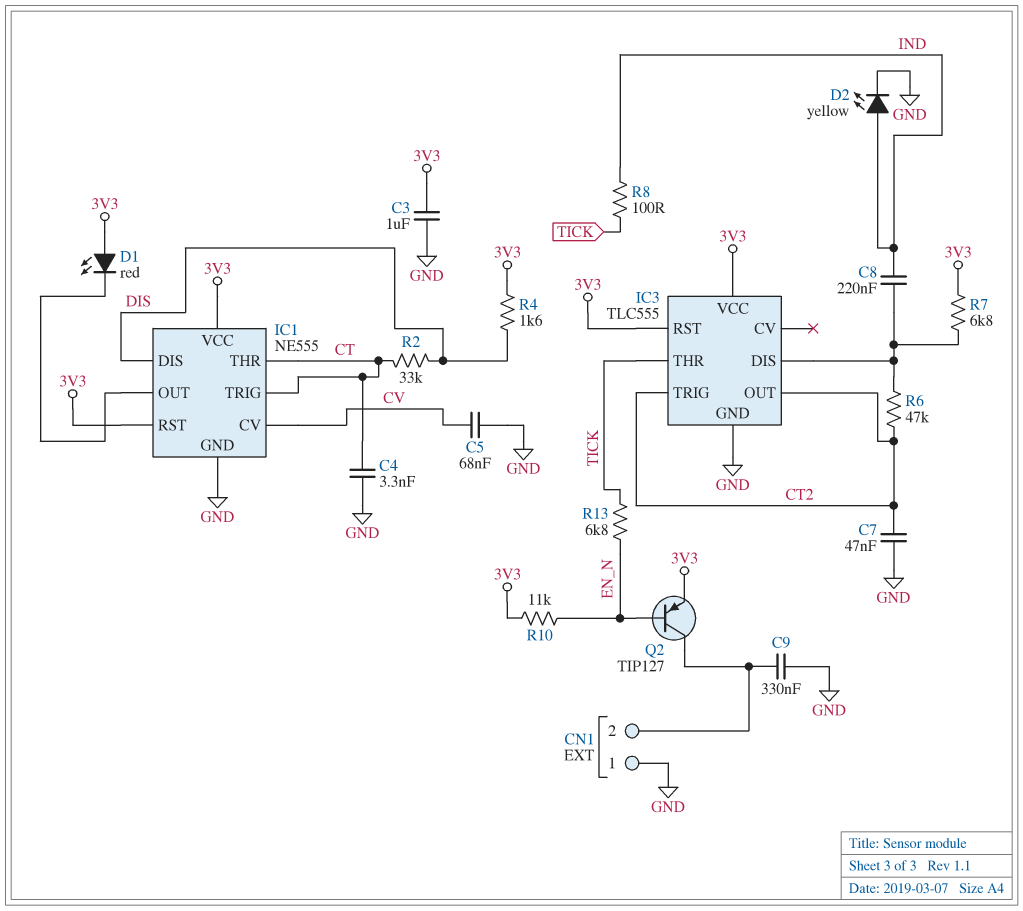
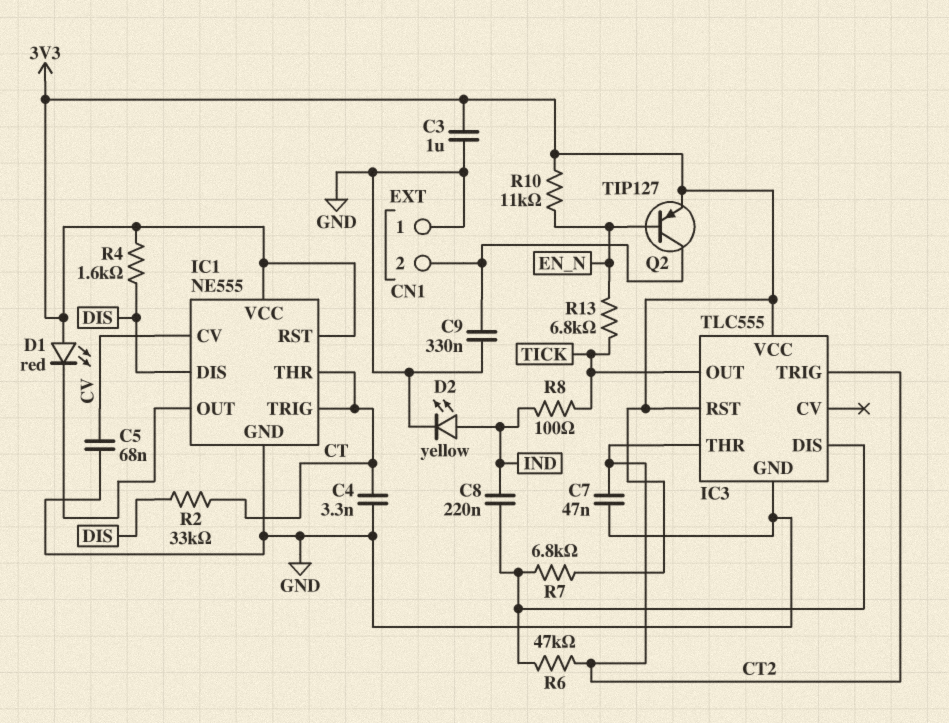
IC3 pin OUT: CT2 -> TICK
IC3 pin THR: TICK -> CT2

